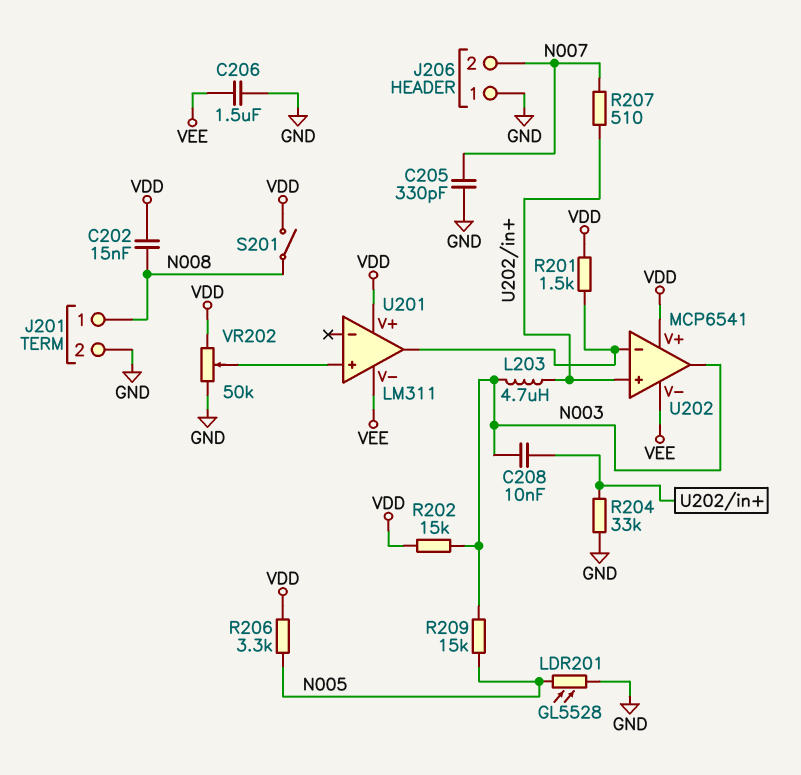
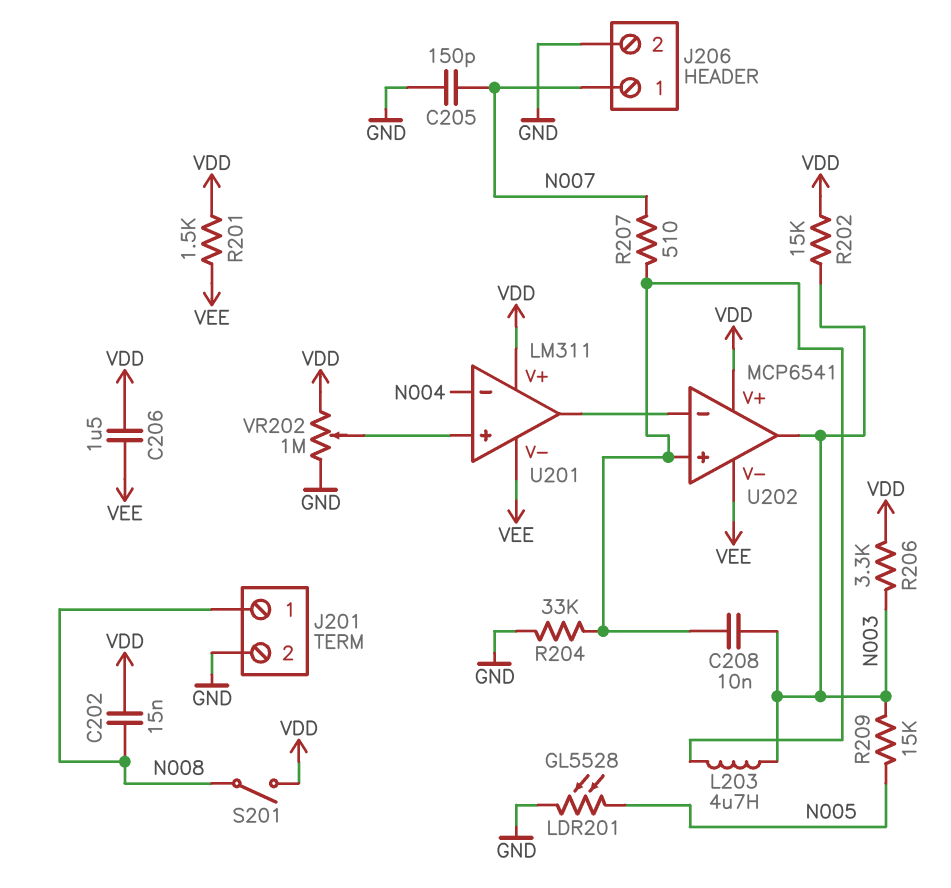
C205: 330pF (GND, N007) -> 150pF (GND, N007)
C206: 1.5uF (GND, VEE) -> 1.5uF (VDD, VEE)
J206 pin 1: GND -> N007
J206 pin 2: N007 -> GND
R201: 1.5k (U201/out, VDD) -> 1.5k (VDD, VEE)
R206: 3.3k (N005, VDD) -> 3.3k (N003, VDD)
U201 pin in-: none -> N004
VR202: 50k (GND, VDD, wiper U201/in+) -> 1M (GND, VDD, wiper U201/in+)

